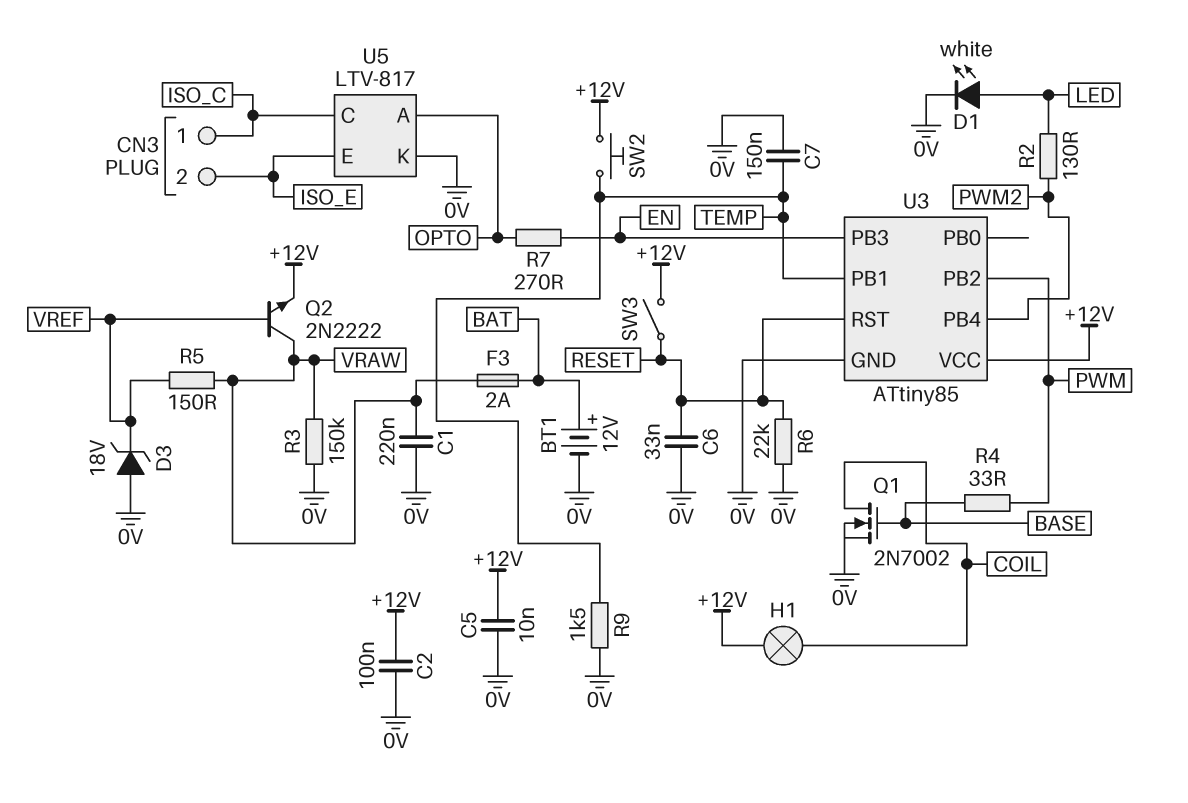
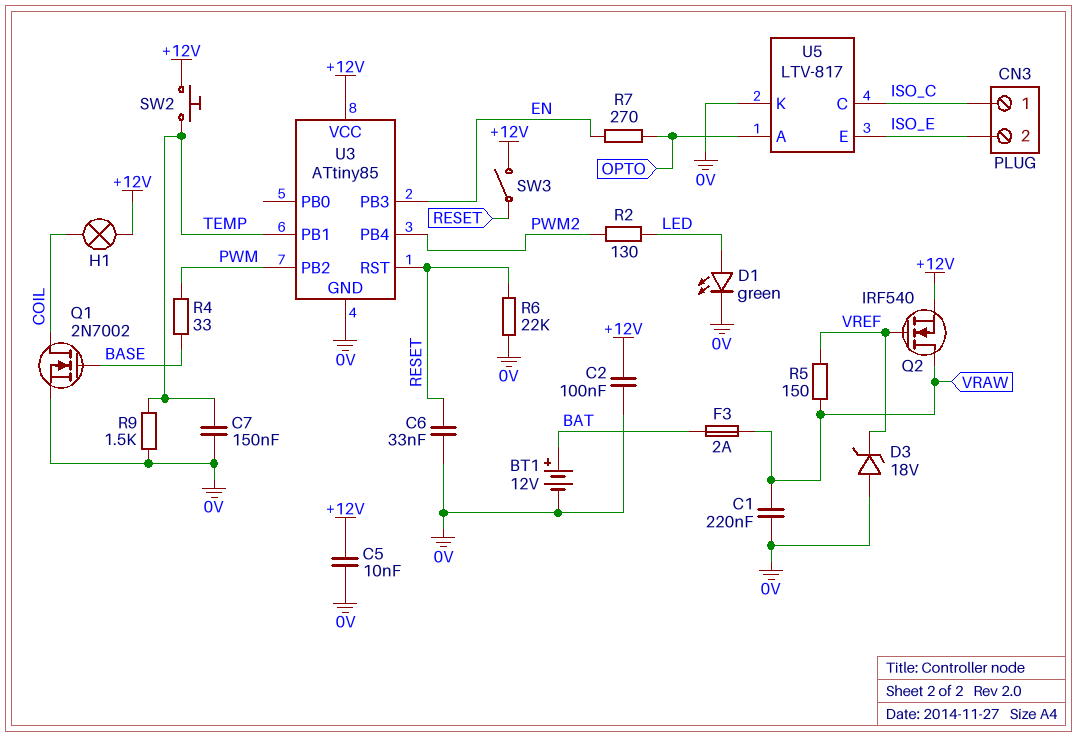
D1: LED white (A LED, K 0V) -> LED green (A LED, K 0V)
Q2: NPN 2N2222 (B VREF, C VRAW, E +12V) -> NMOS IRF540 (G VREF, D VRAW, S +12V)
R3: 150k (0V, VRAW) -> none

